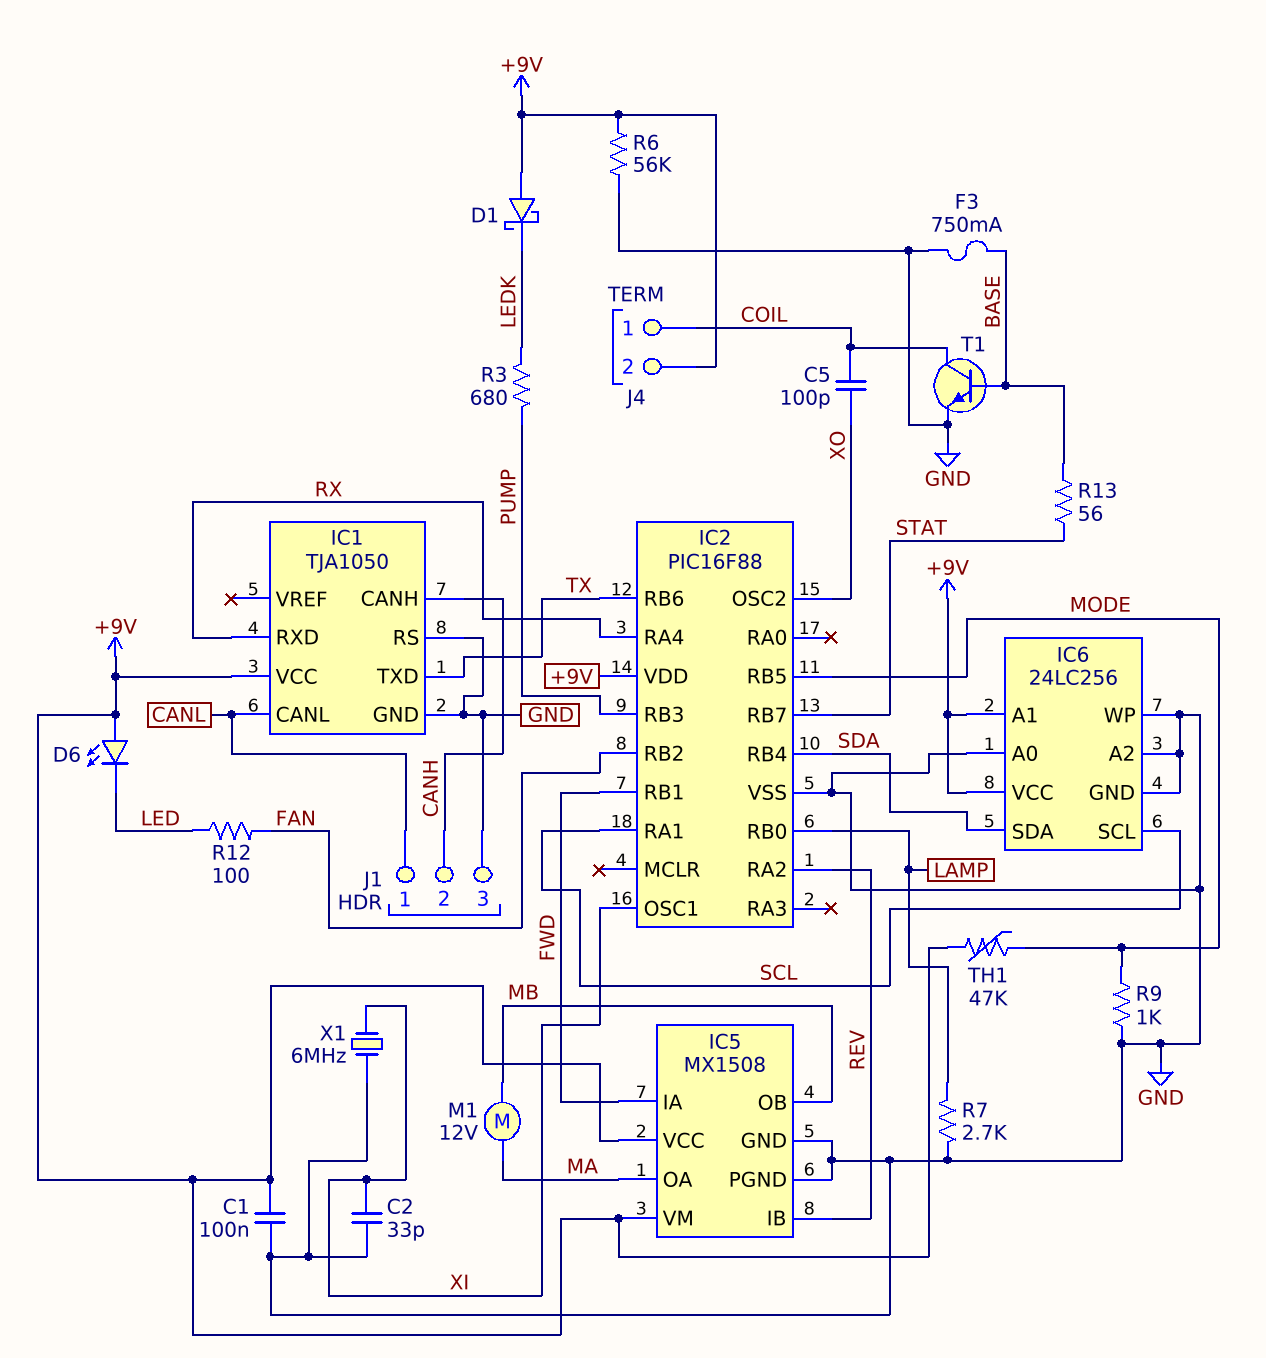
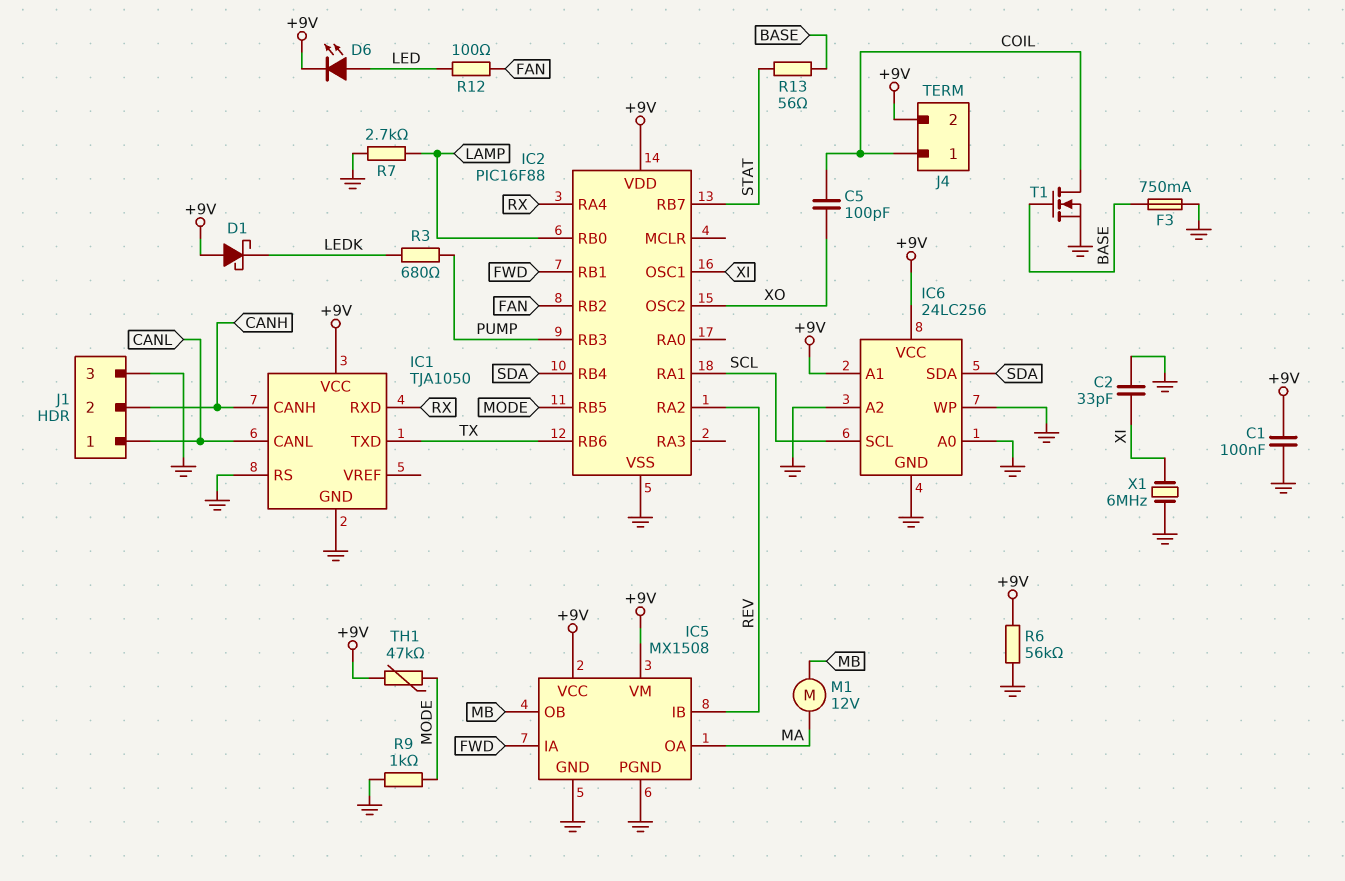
D6: LED (A +9V, K LED) -> LED (A LED, K +9V)
T1: NPN (B BASE, C COIL, E GND) -> NMOS (G BASE, D COIL, S GND)

